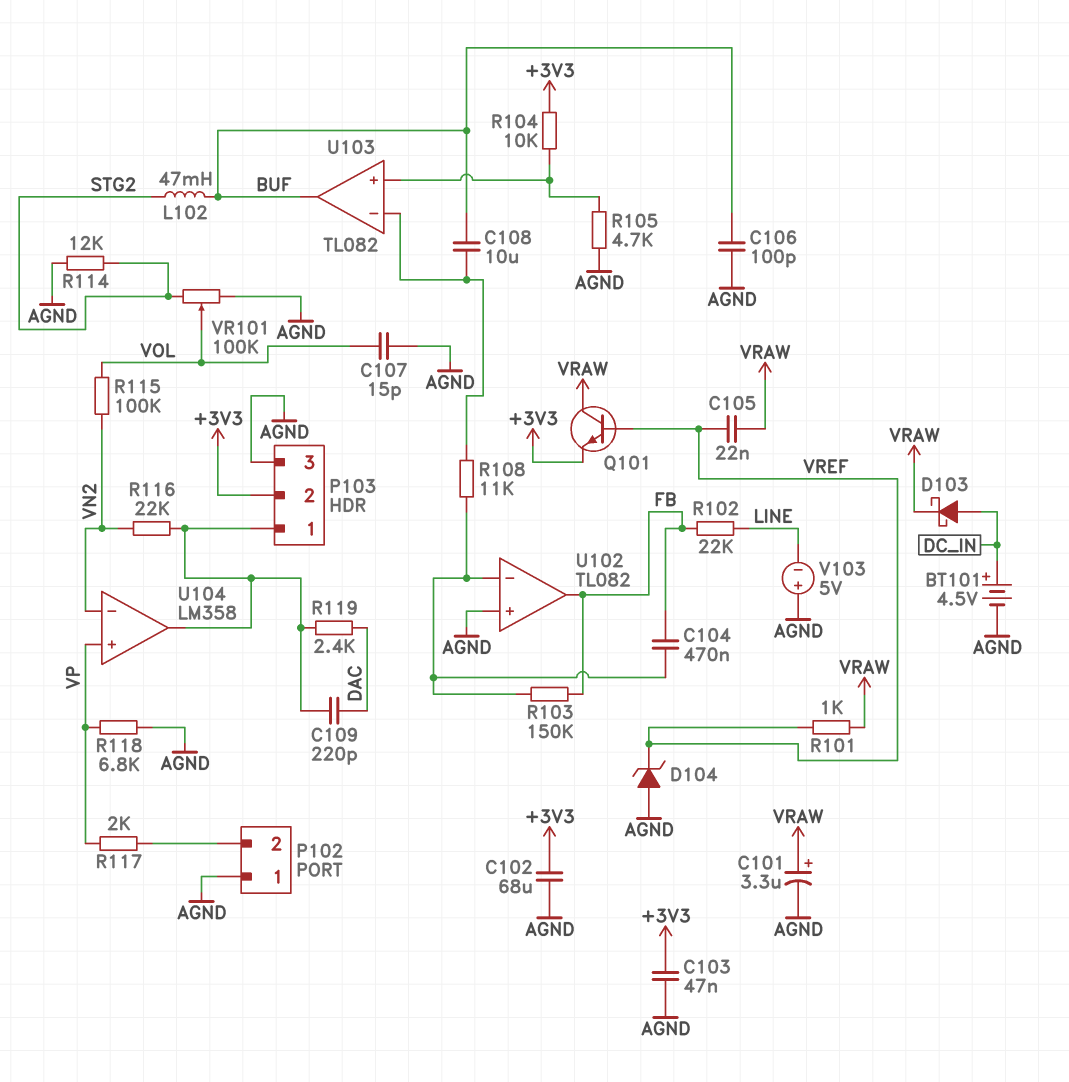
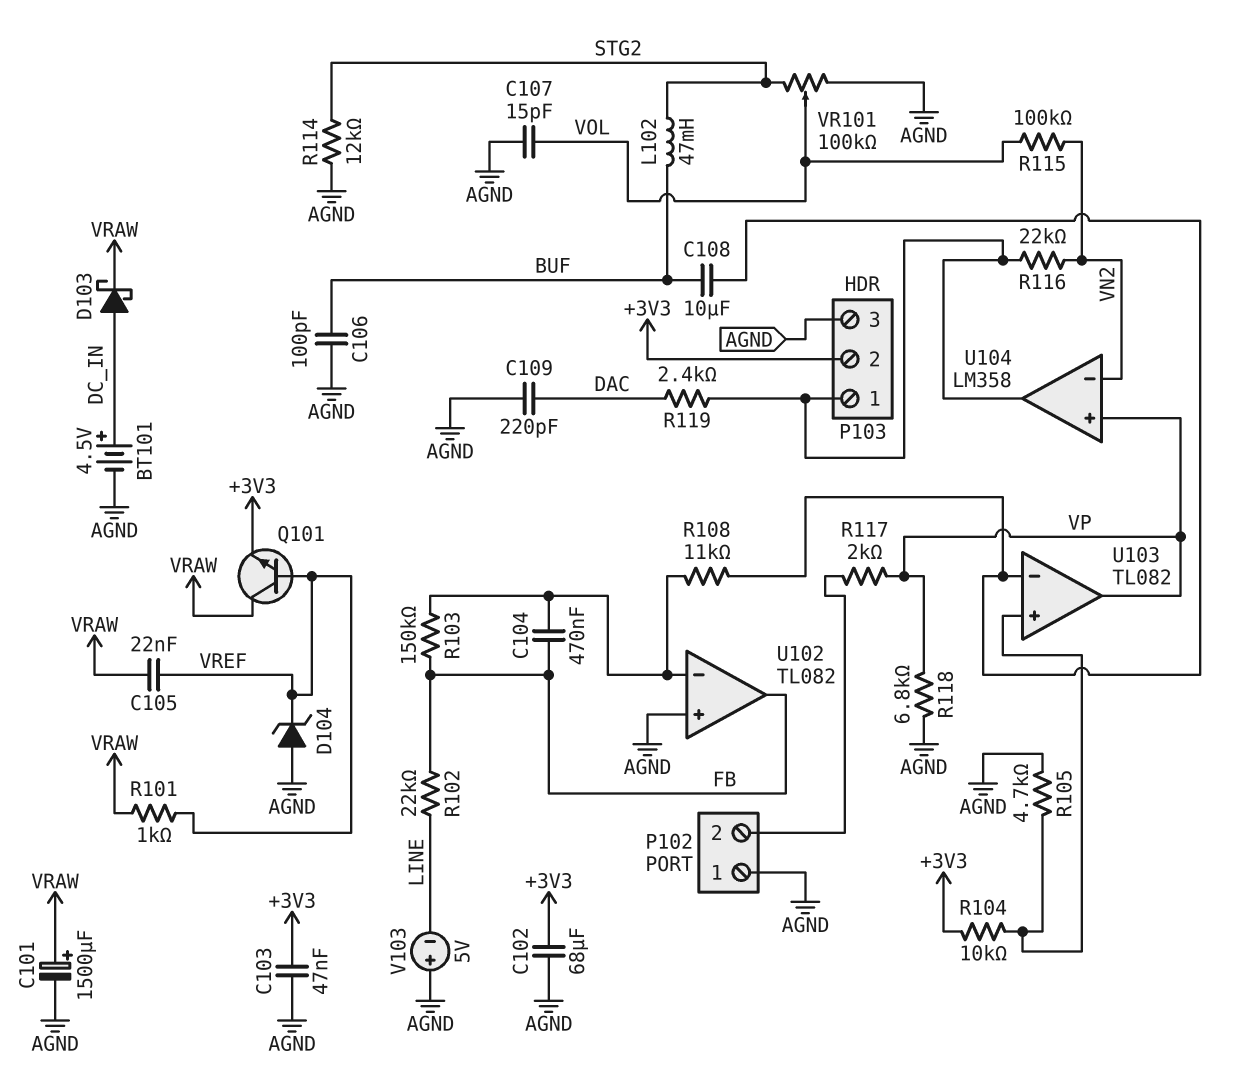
C101: 3.3uF (plus VRAW, minus AGND) -> 1500uF (plus VRAW, minus AGND)
C109: 220pF (DAC, P103/1) -> 220pF (AGND, DAC)
U103 pin out: BUF -> VP

